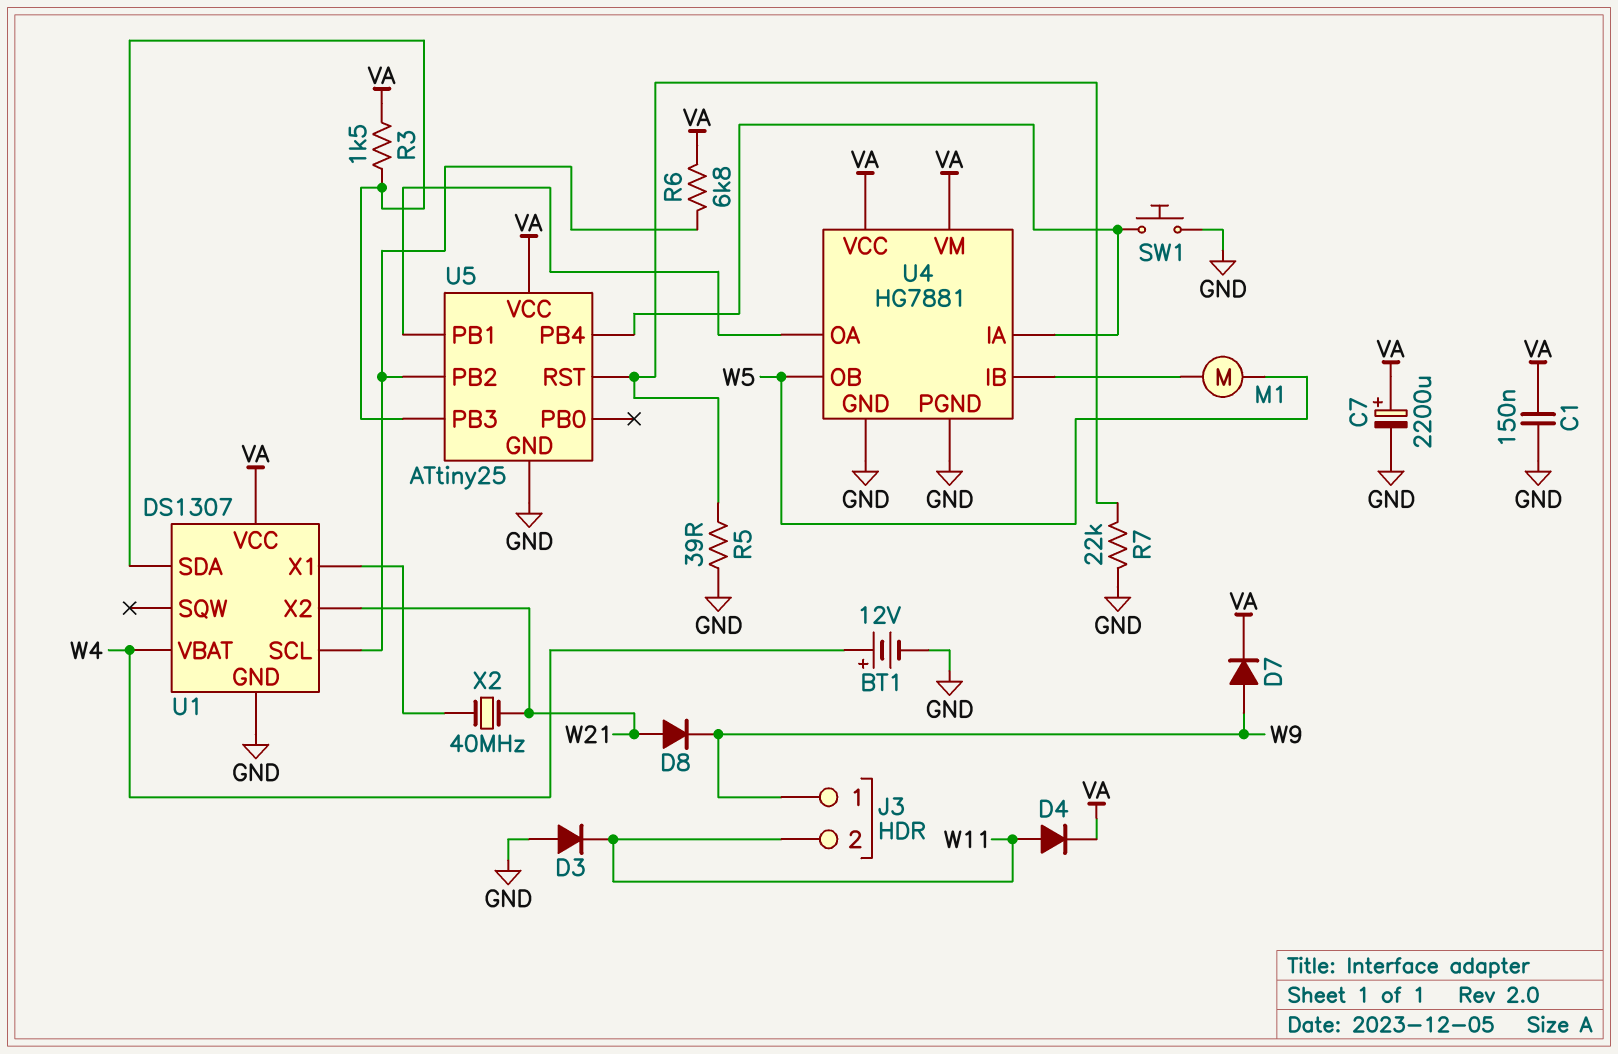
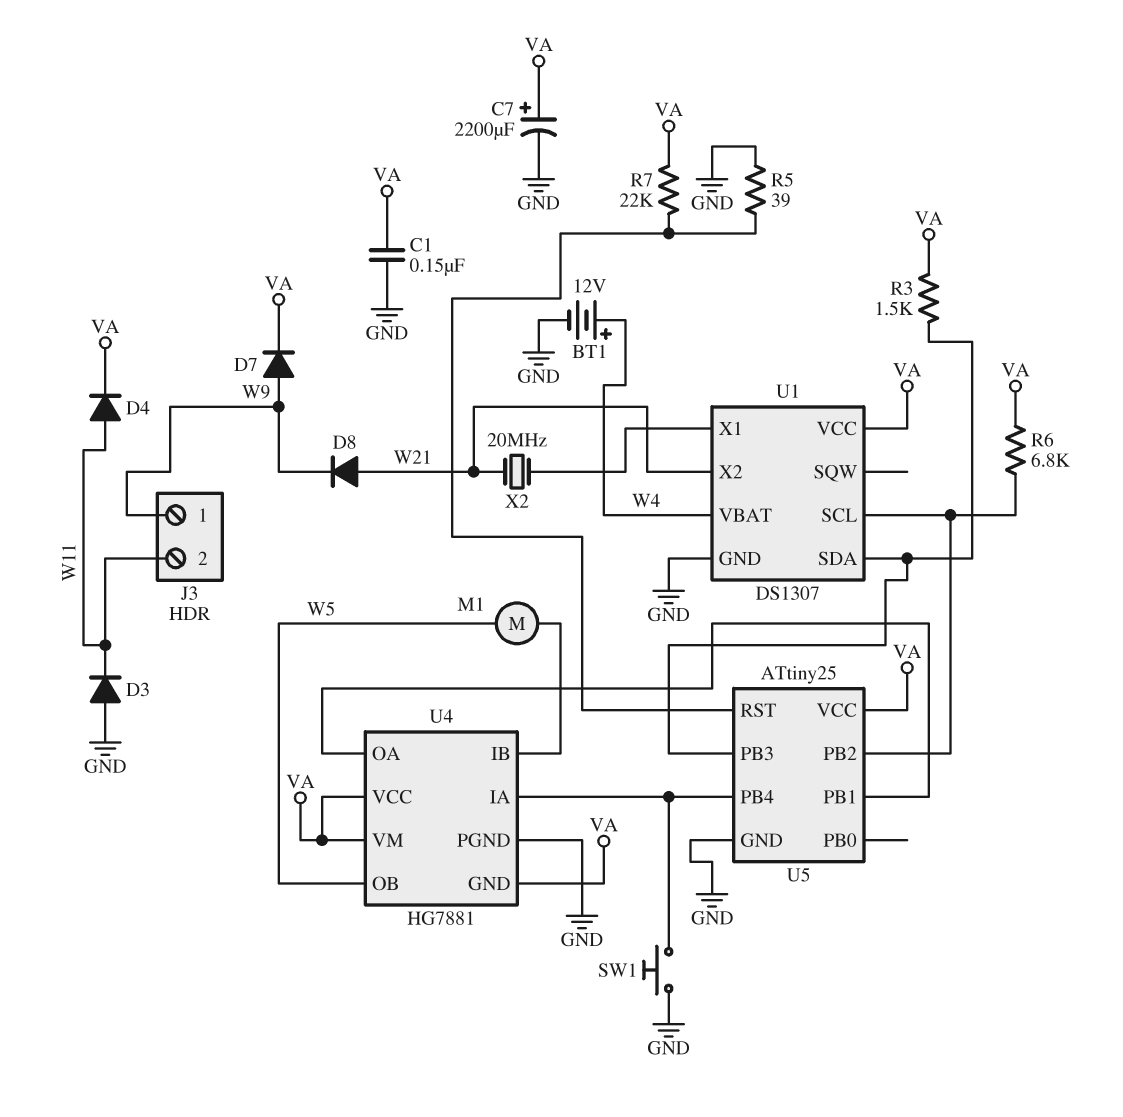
R7: 22k (GND, U5/RST) -> 22k (U5/RST, VA)
U4 pin GND: GND -> VA
X2: 40MHz (U1/X1, W21) -> 20MHz (U1/X1, W21)

